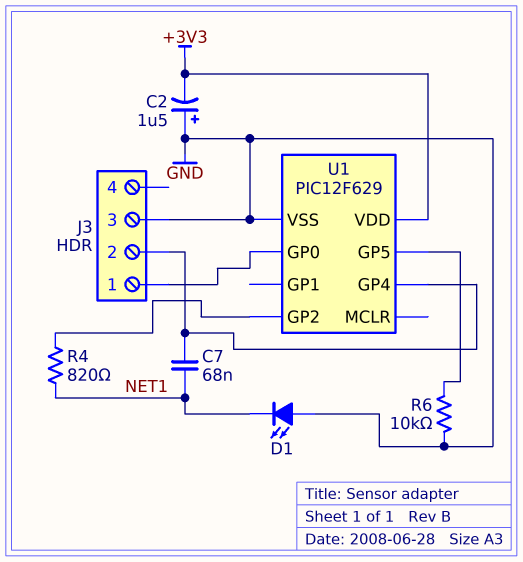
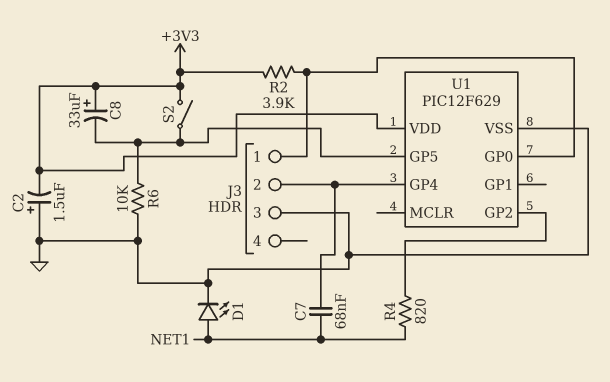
C8: none -> 33uF (plus +3V3, minus U1/GP5)
D1: LED (A GND, K NET1) -> LED (A NET1, K GND)
R2: none -> 3.9k (+3V3, J3/1)
S2: none -> switch (+3V3, U1/GP5)

